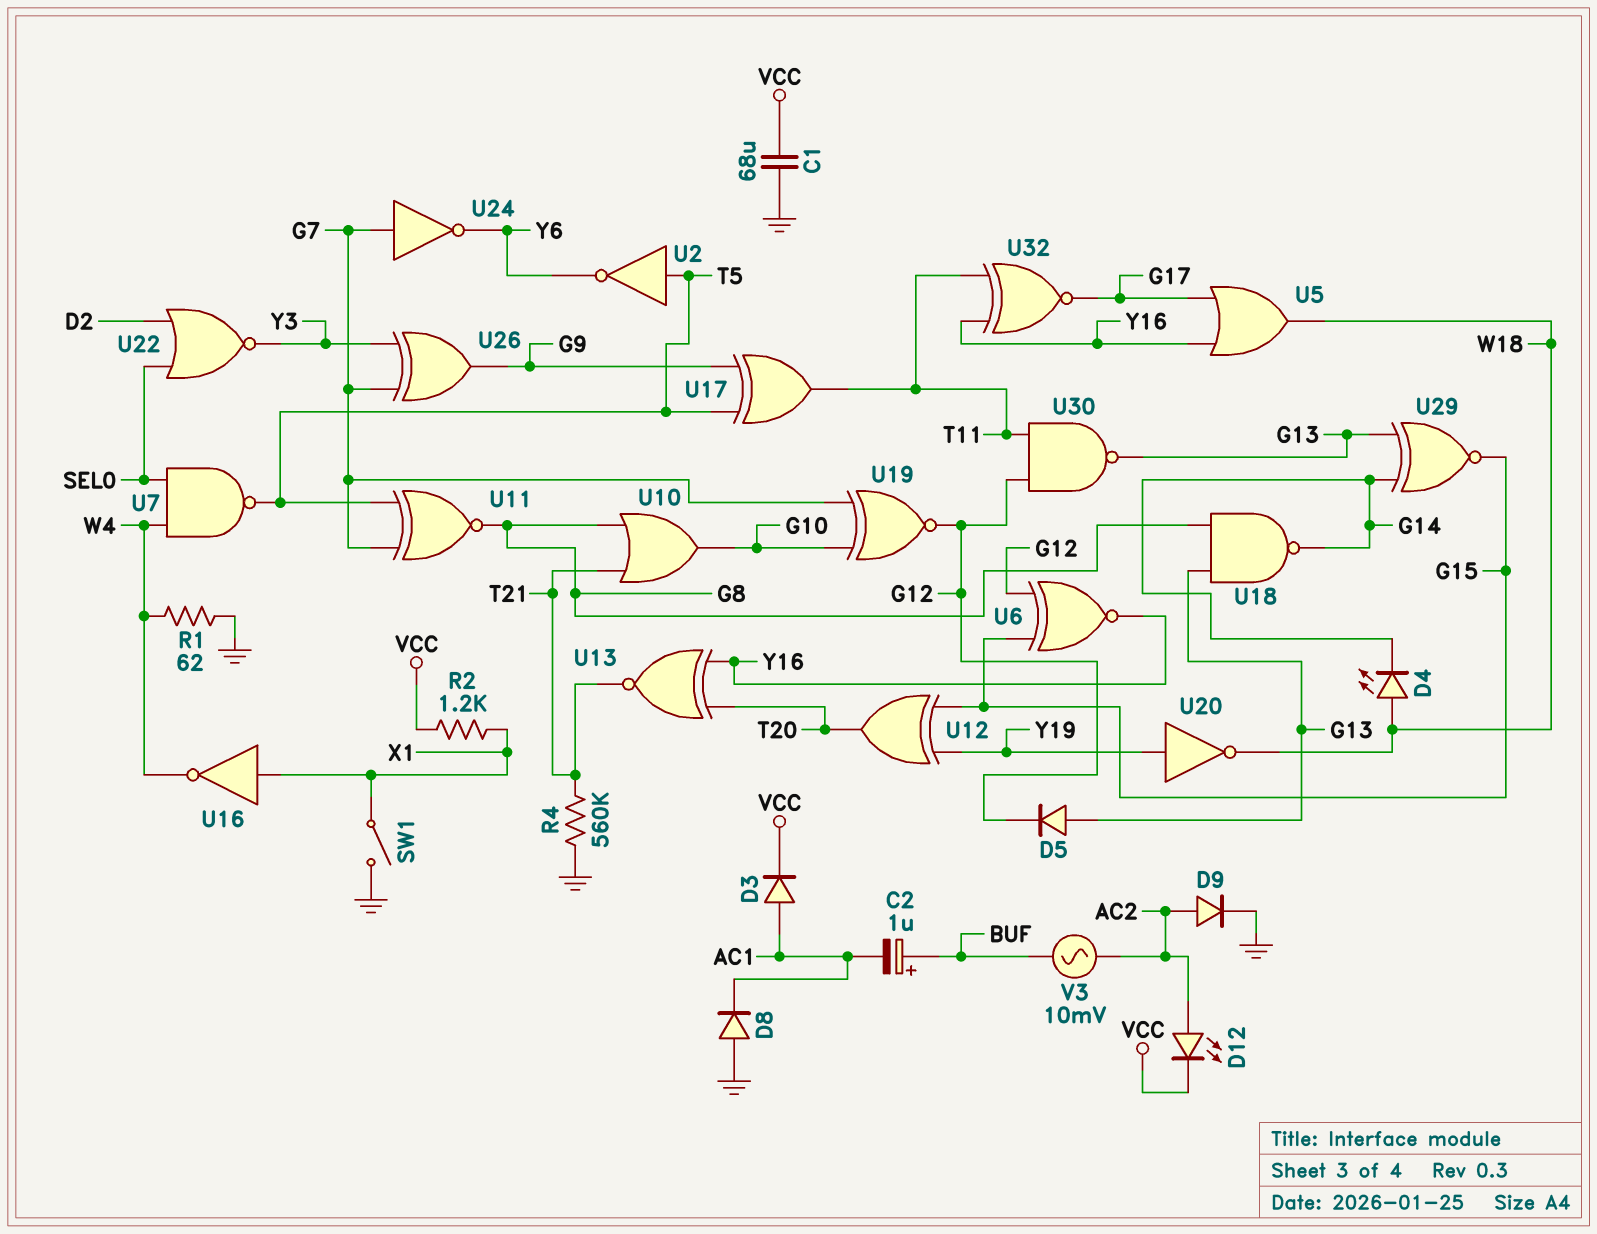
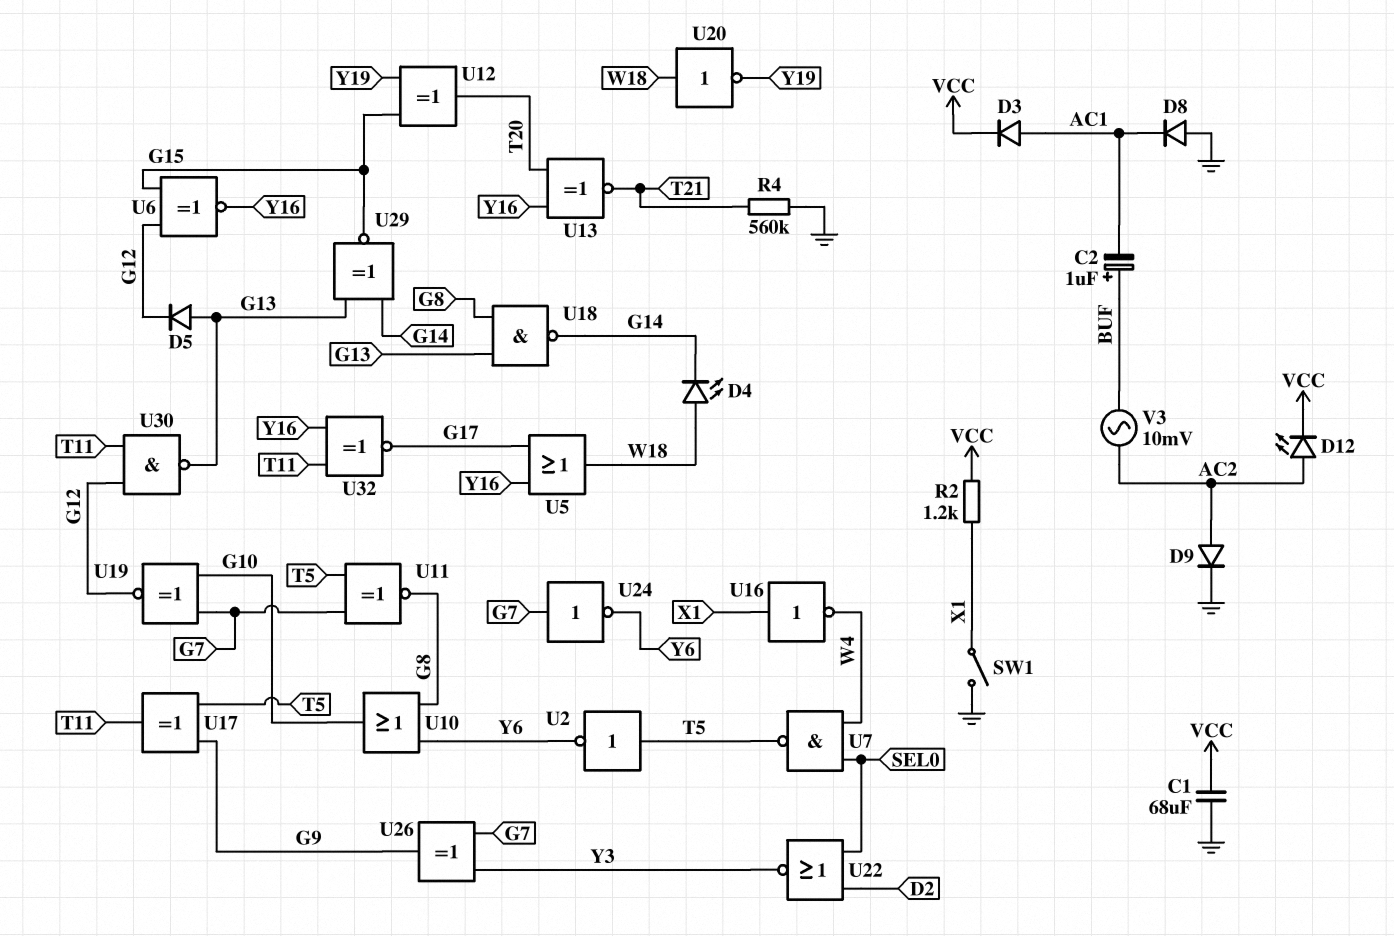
R1: 62 (GND, W4) -> none
U10: OR (in G8, in T21, out G10) -> OR (in G8, in Y6, out G10)
U20: NOT (in Y19, out W18) -> NOT (in W18, out Y19)

